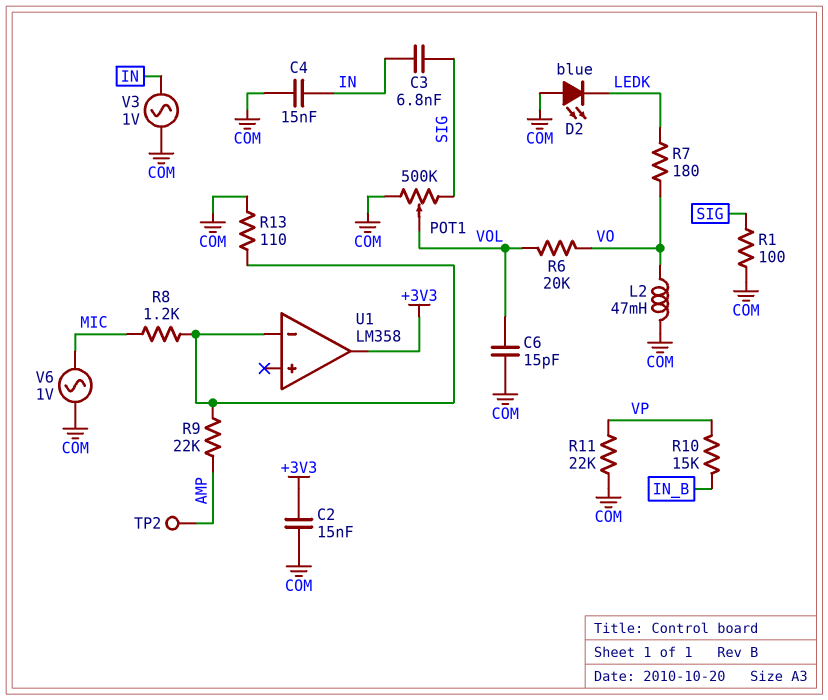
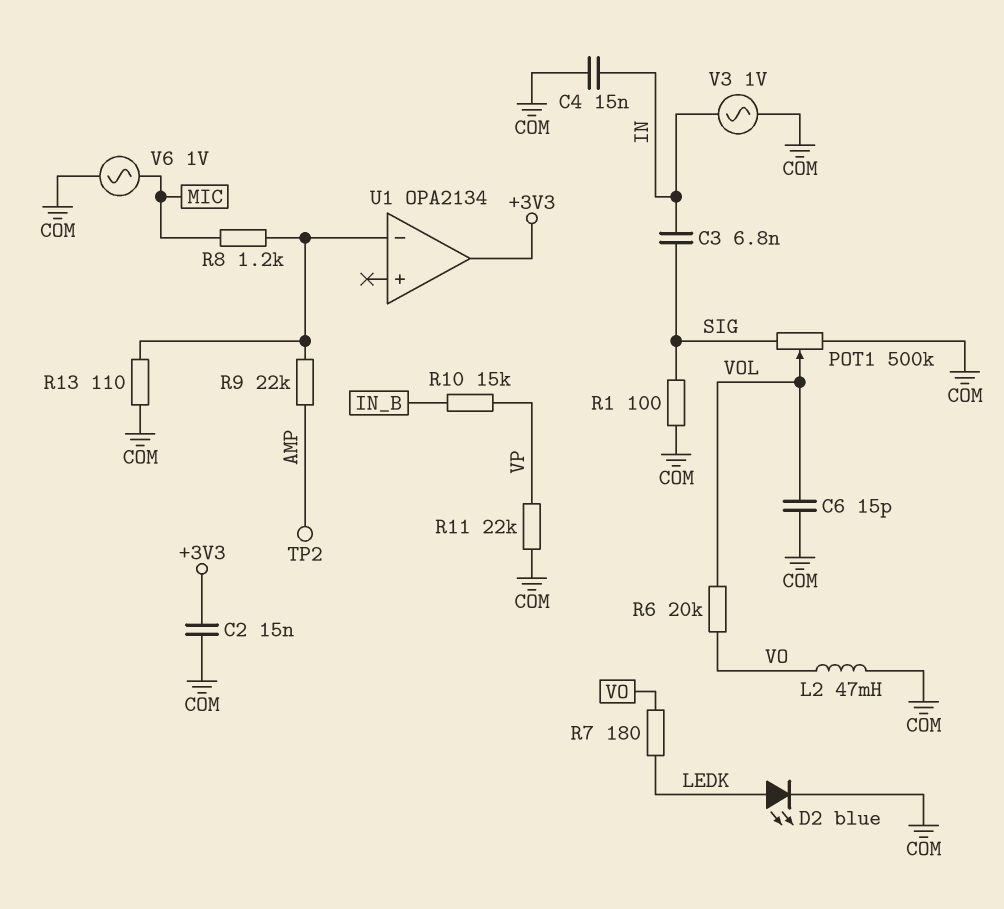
D2: LED blue (A COM, K LEDK) -> LED blue (A LEDK, K COM)
U1: LM358 -> OPA2134

